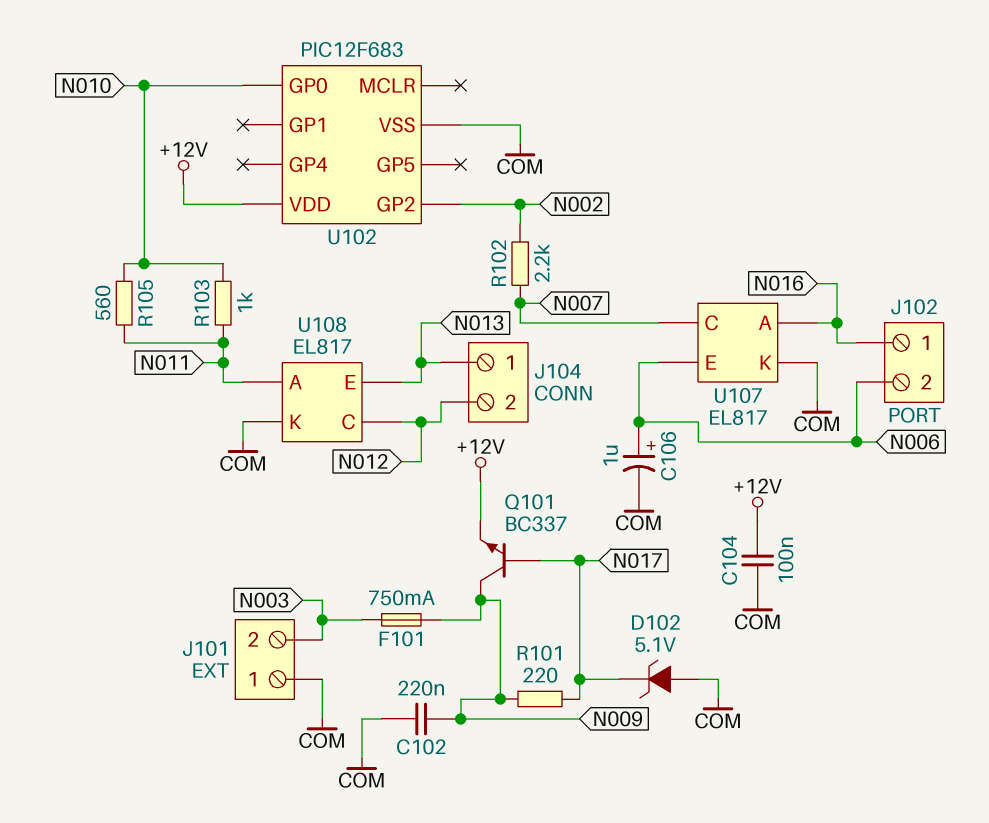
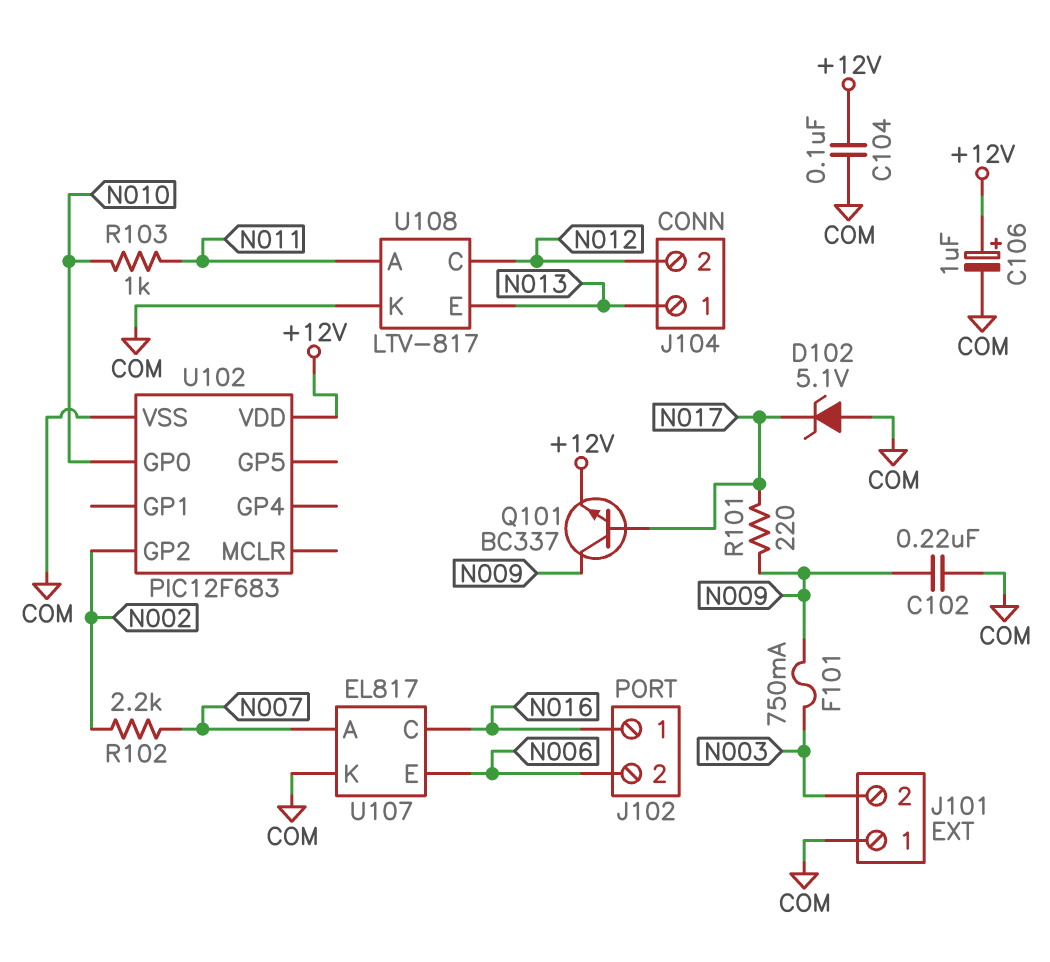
C106: 1uF (plus N006, minus COM) -> 1uF (plus +12V, minus COM)
R105: 560 (N010, N011) -> none
U107 pin A: N016 -> N007
U107 pin C: N007 -> N016
U108: EL817 -> LTV-817

